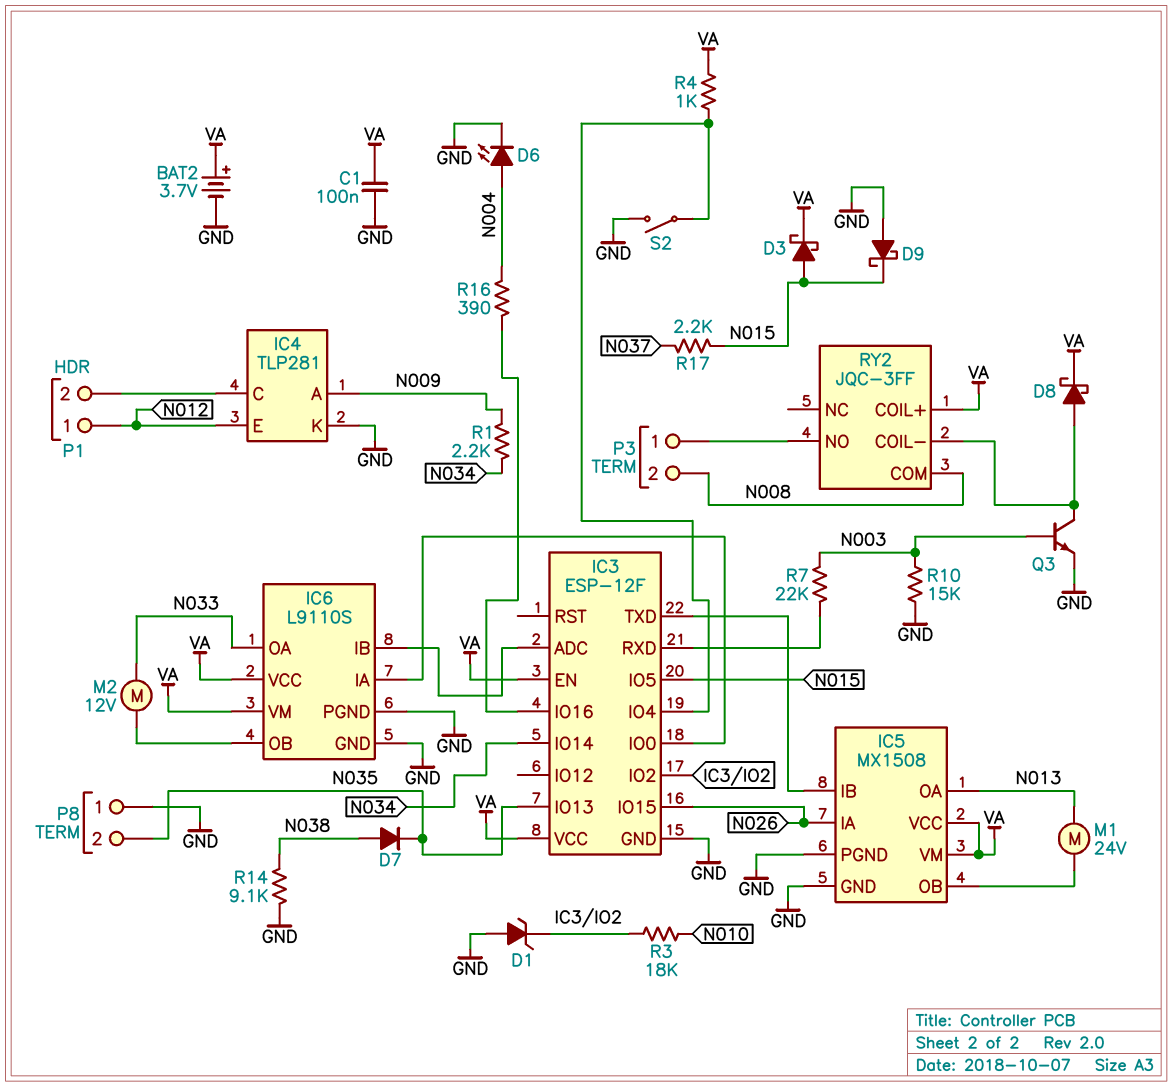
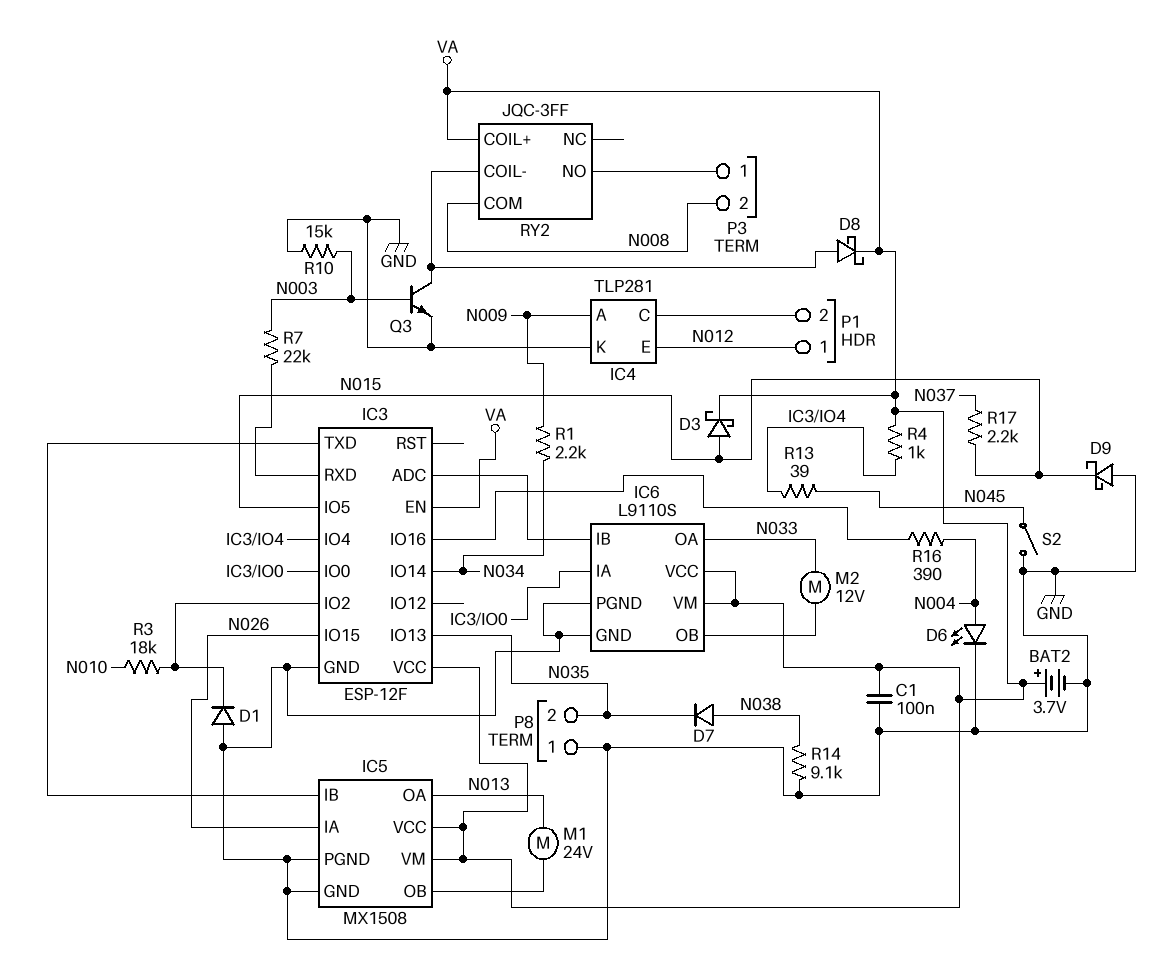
D1: zener (A GND, K IC3/IO2) -> diode (A GND, K IC3/IO2)
R13: none -> 39 (IC3/IO4, N045)
S2: switch (GND, IC3/IO4) -> switch (GND, N045)

